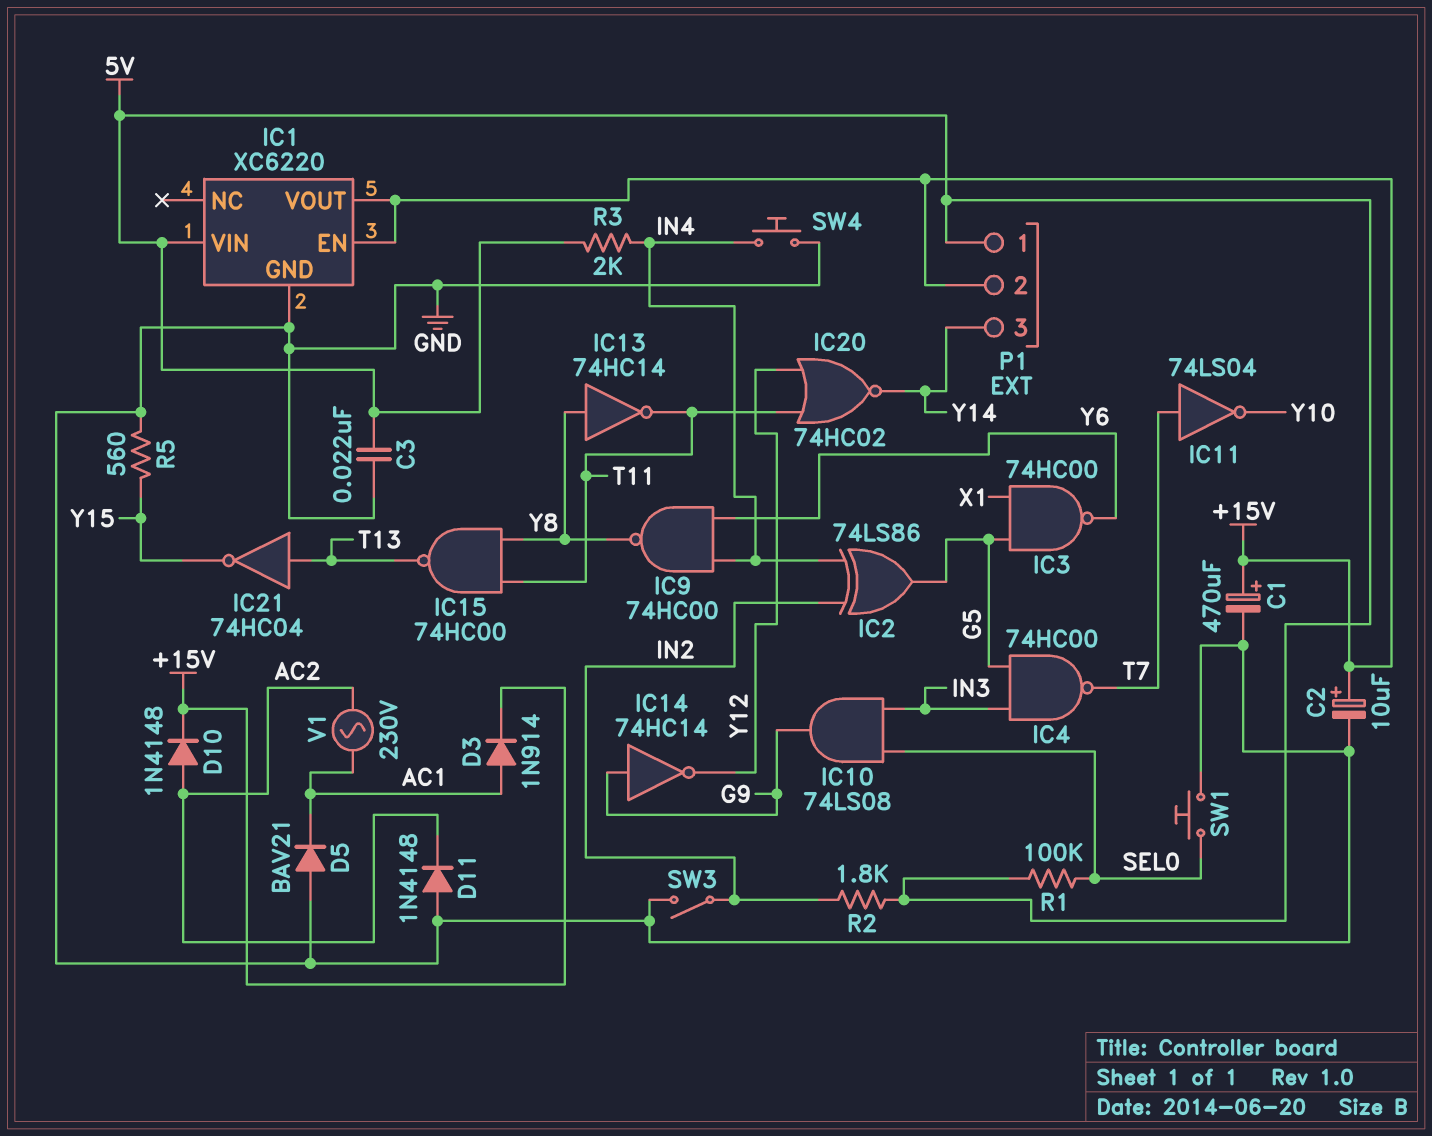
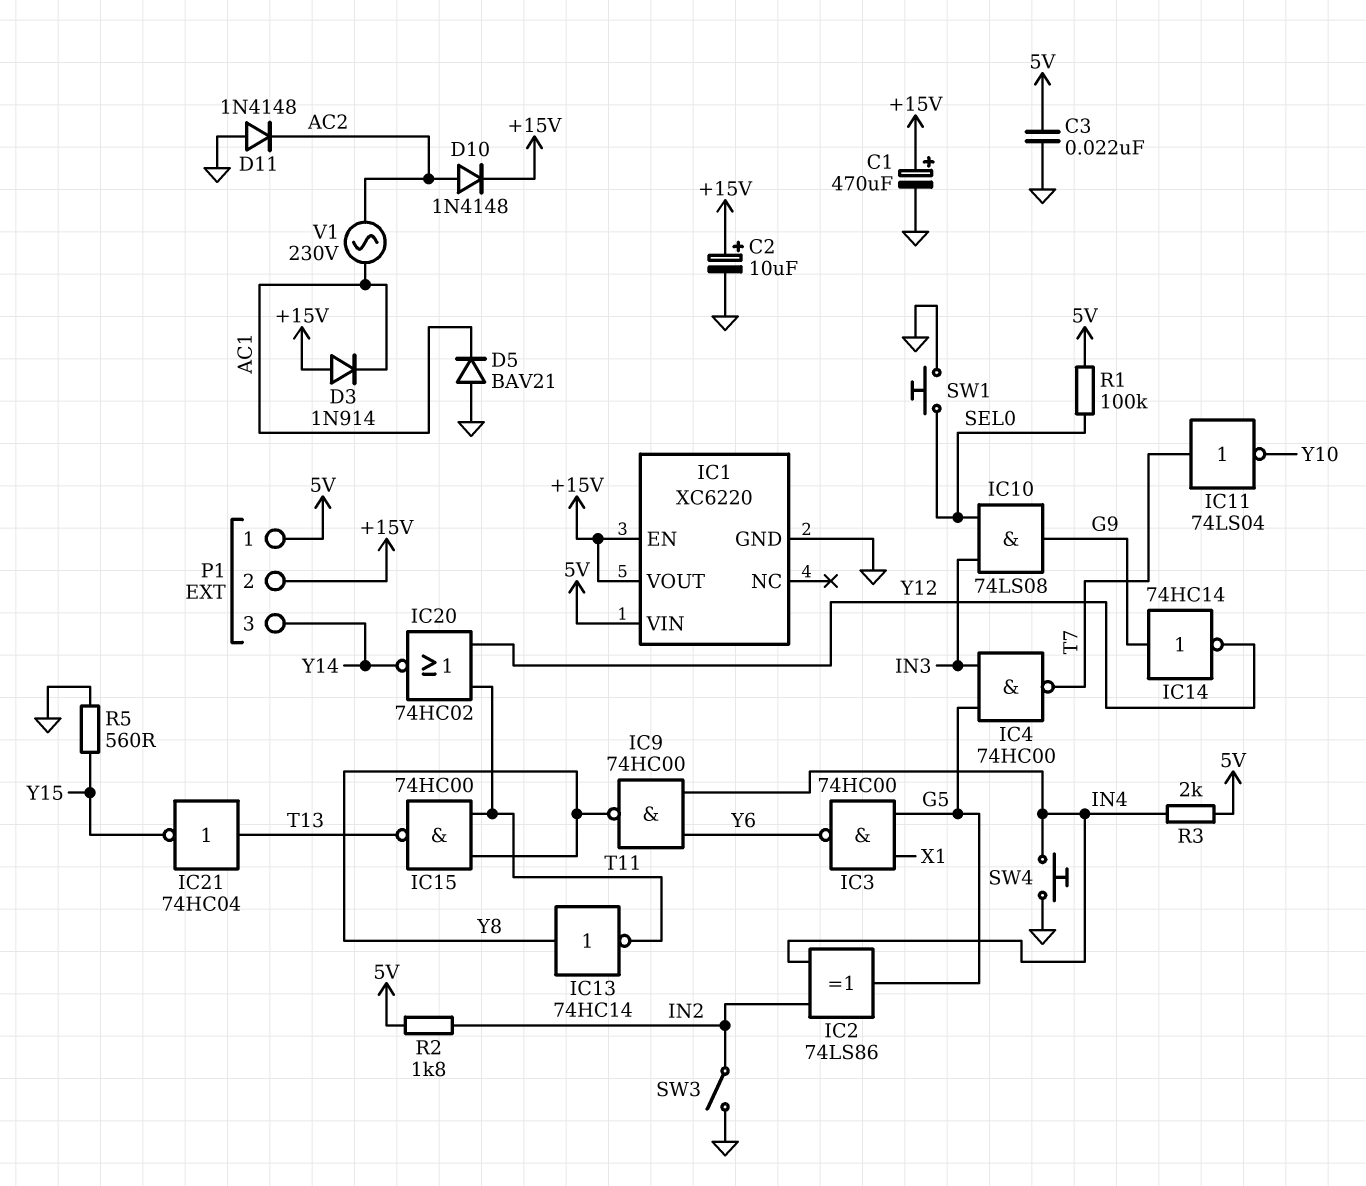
D3: diode 1N914 (A AC1, K +15V) -> diode 1N914 (A +15V, K AC1)

